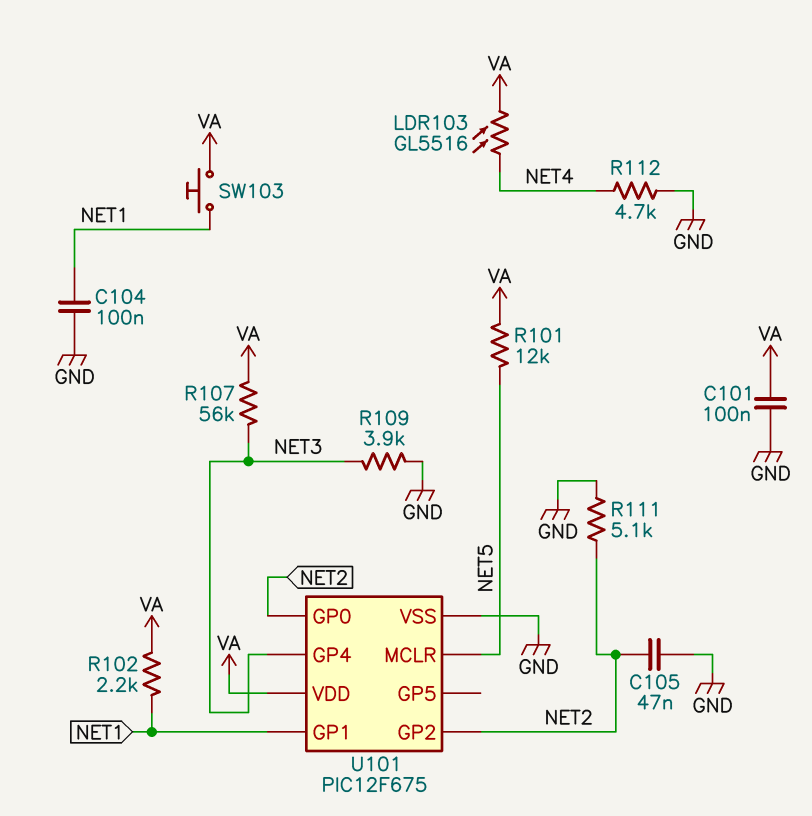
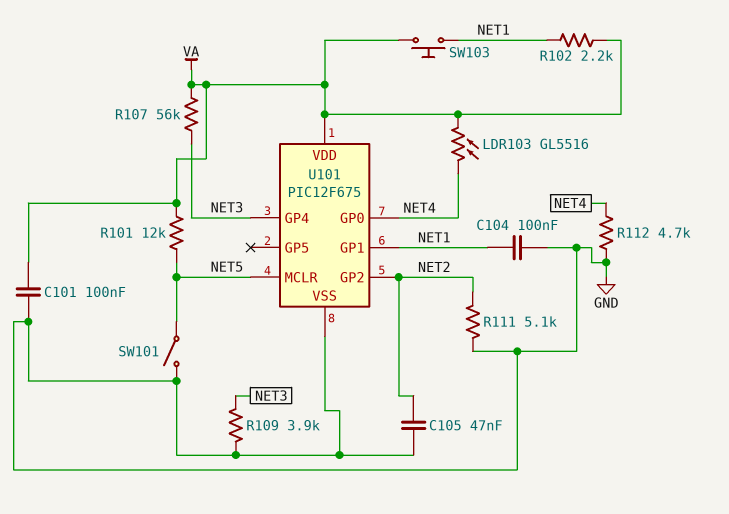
SW101: none -> switch (GND, NET5)
U101 pin GP0: NET2 -> NET4

